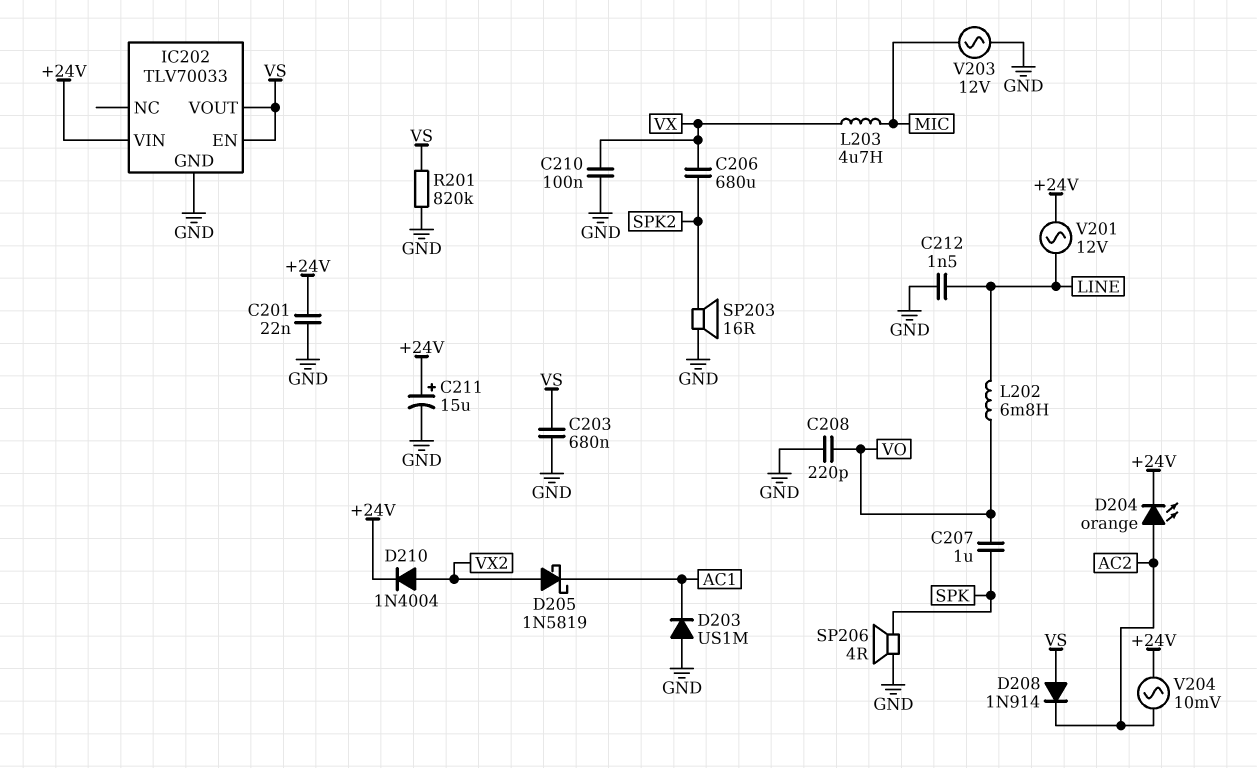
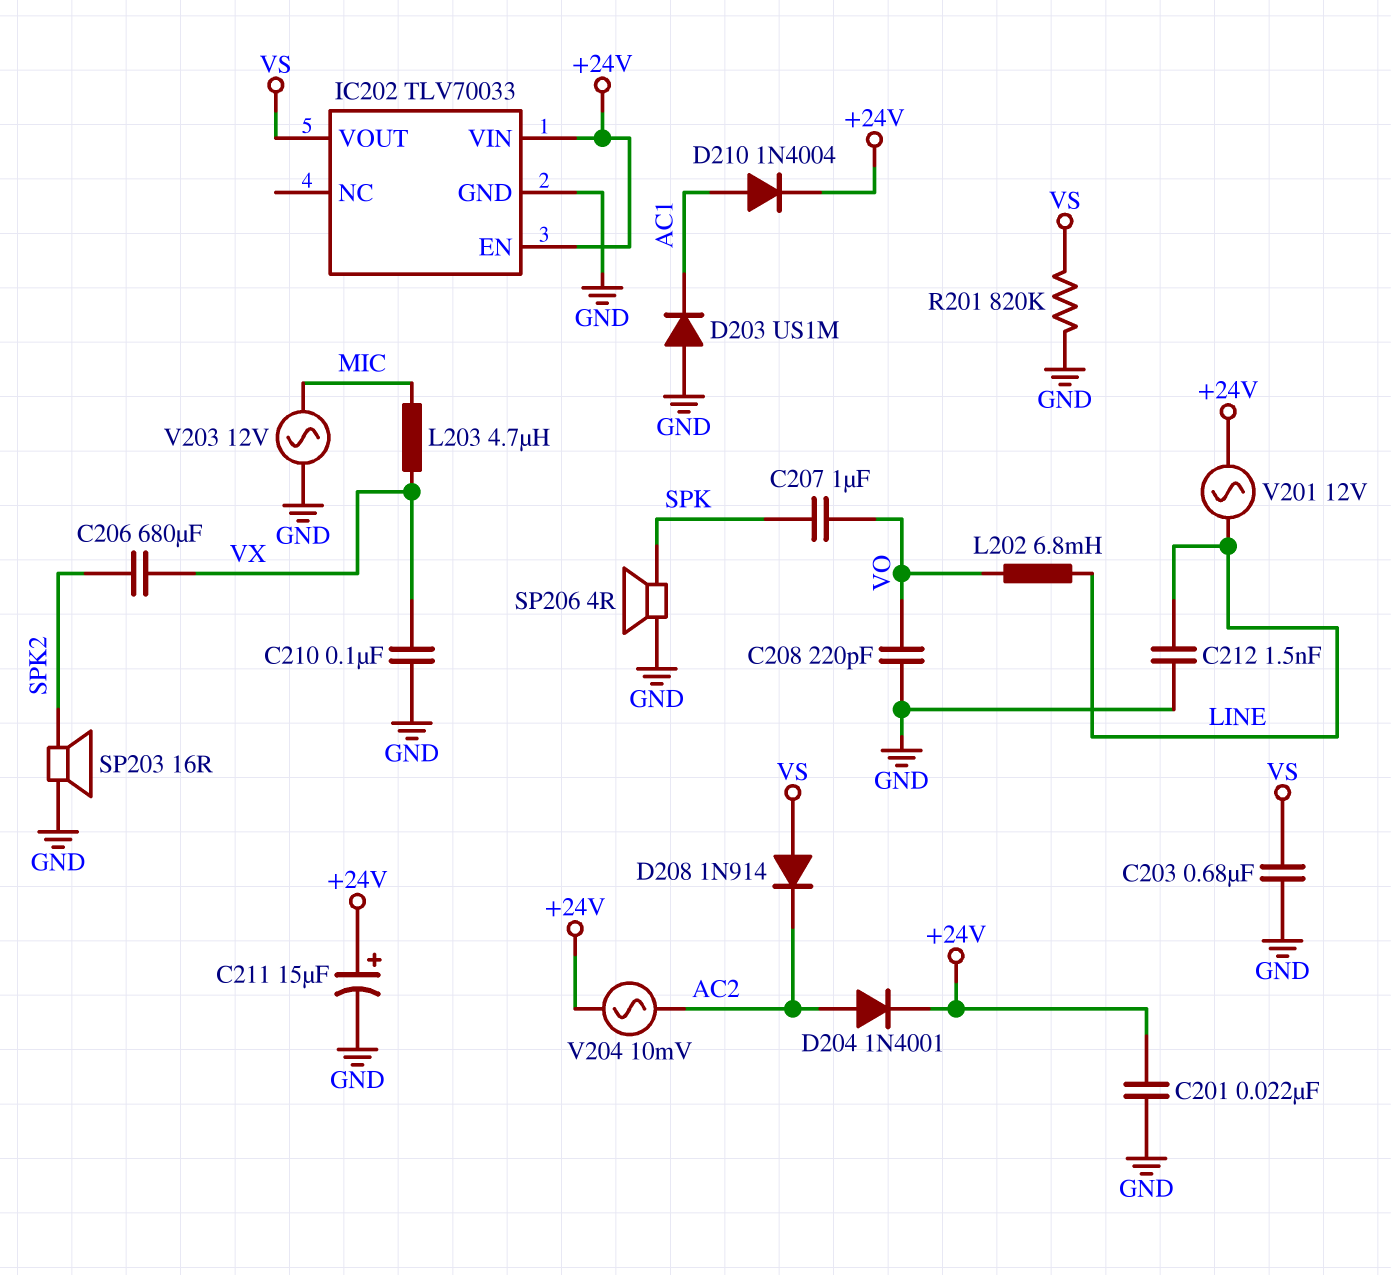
D204: LED orange (A AC2, K +24V) -> diode 1N4001 (A AC2, K +24V)
D205: schottky 1N5819 (A VX2, K AC1) -> none
D210: diode 1N4004 (A VX2, K +24V) -> diode 1N4004 (A AC1, K +24V)
IC202 pin EN: VS -> +24V

